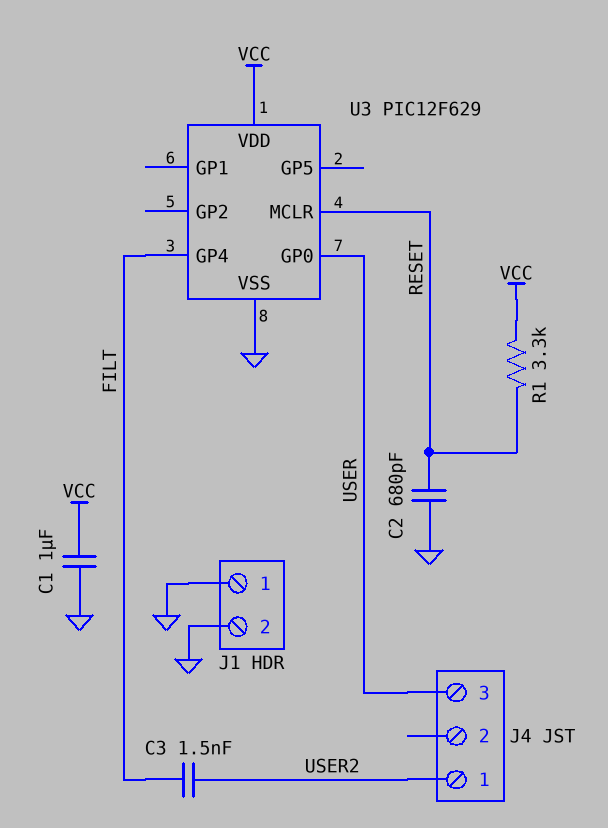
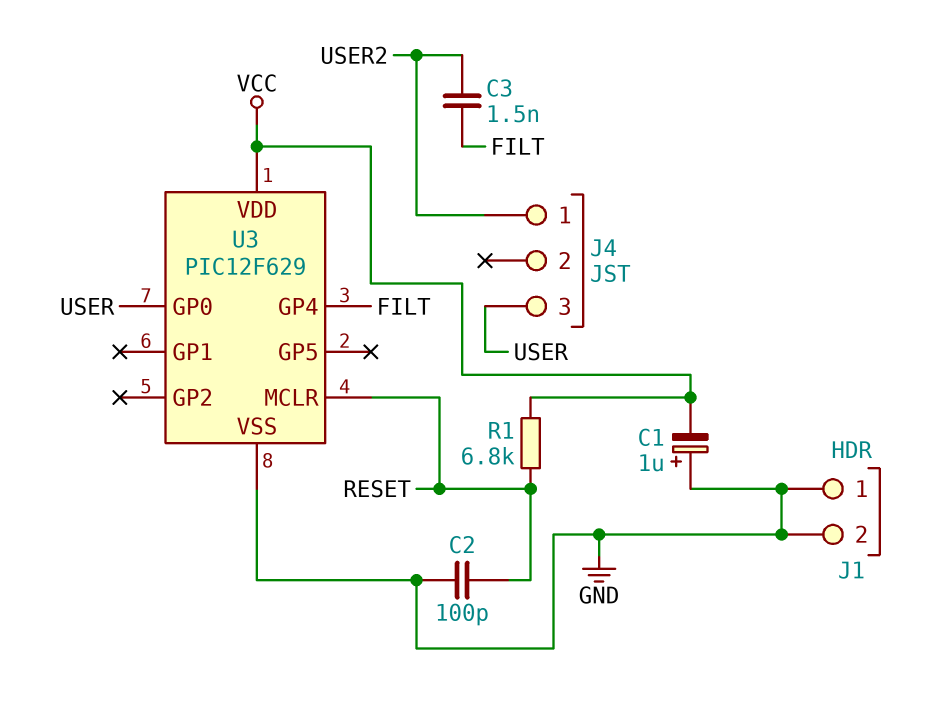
C1: 1uF (GND, VCC) -> 1uF (plus GND, minus VCC)
C2: 680pF (GND, RESET) -> 100pF (GND, RESET)
R1: 3.3k (RESET, VCC) -> 6.8k (RESET, VCC)

